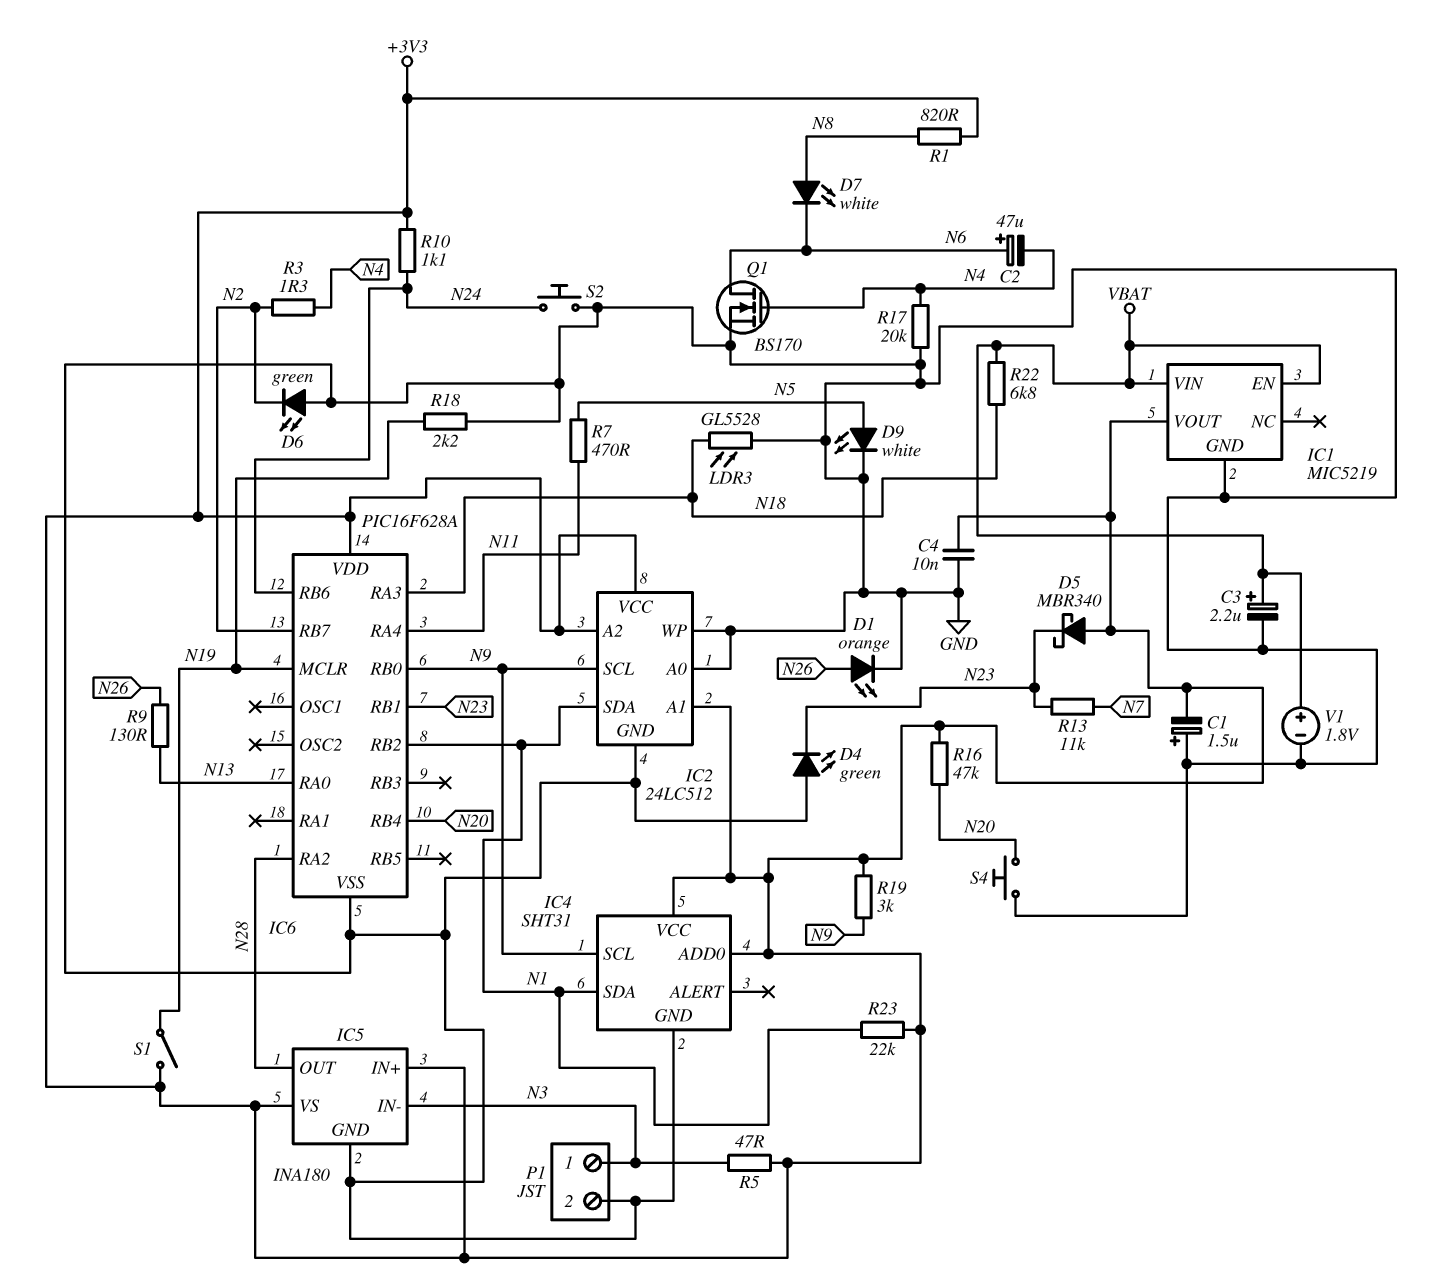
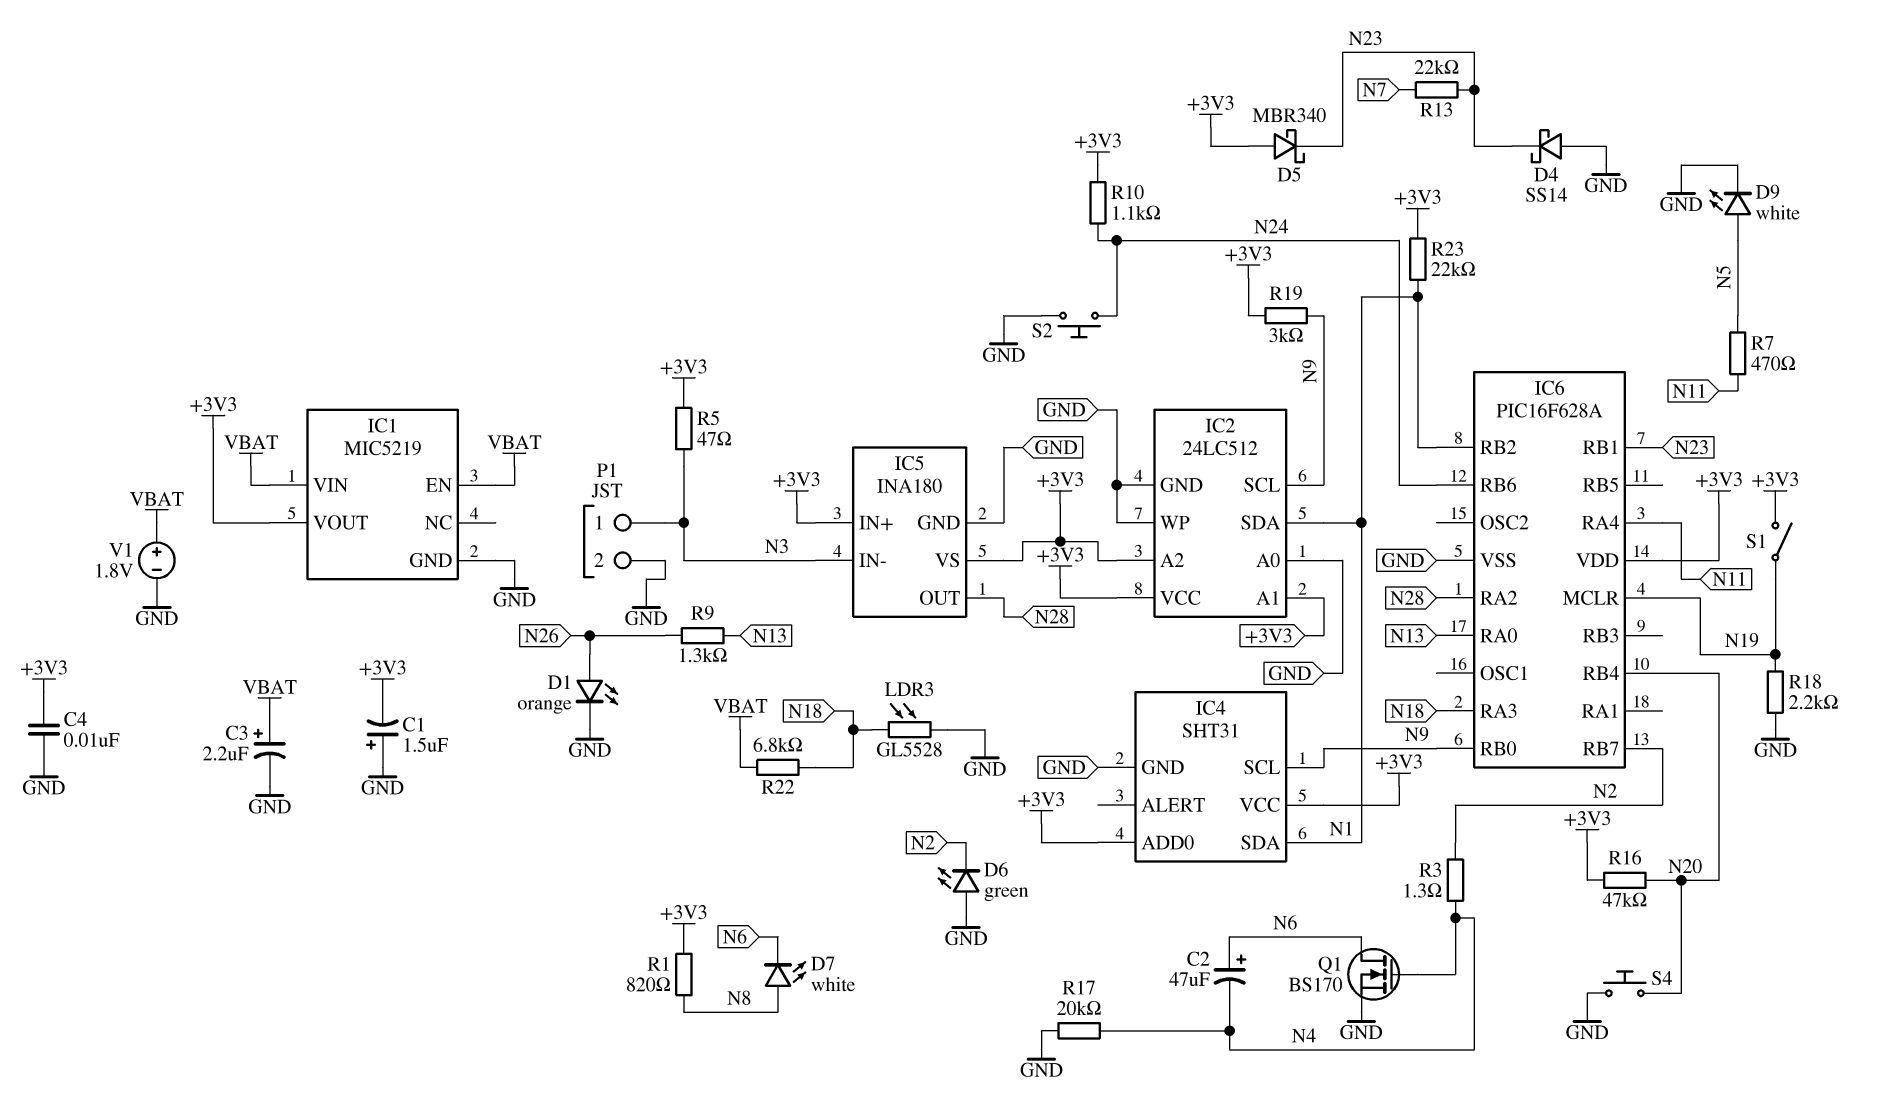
D4: LED green (A GND, K N23) -> schottky SS14 (A GND, K N23)
R9: 130 (N13, N26) -> 1.3k (N13, N26)
R13: 11k (N7, N23) -> 22k (N7, N23)

